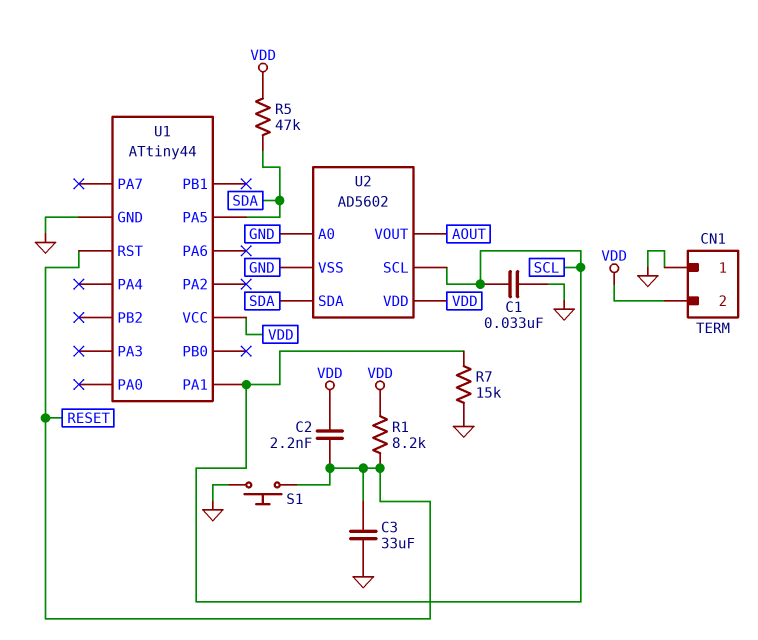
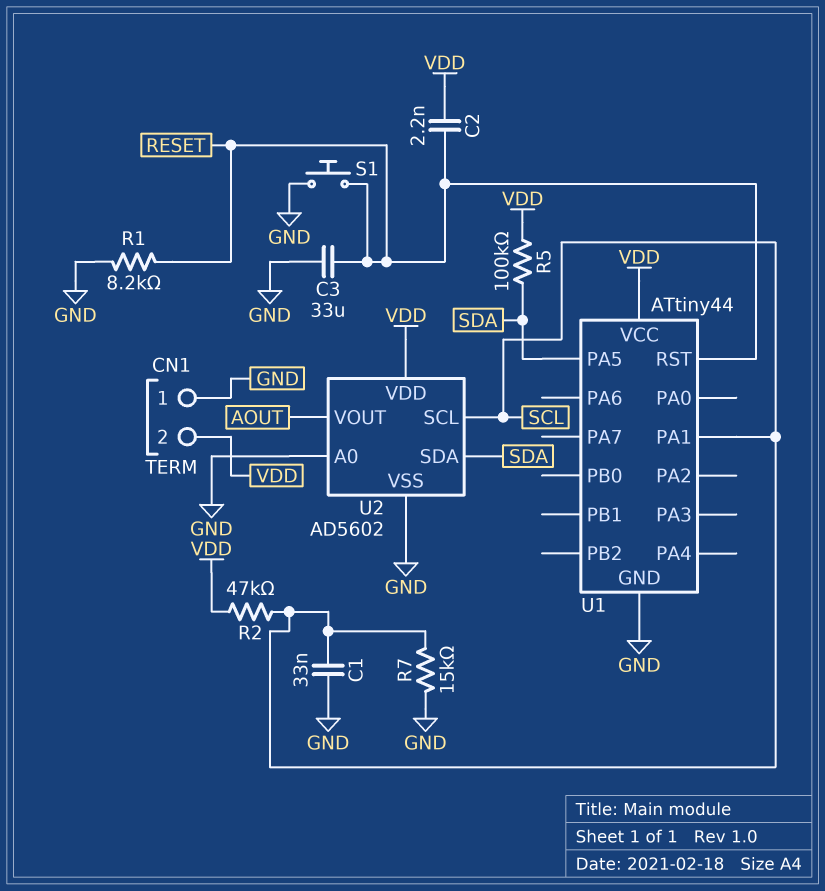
R1: 8.2k (RESET, VDD) -> 8.2k (GND, RESET)
R2: none -> 47k (SCL, VDD)
R5: 47k (SDA, VDD) -> 100k (SDA, VDD)

